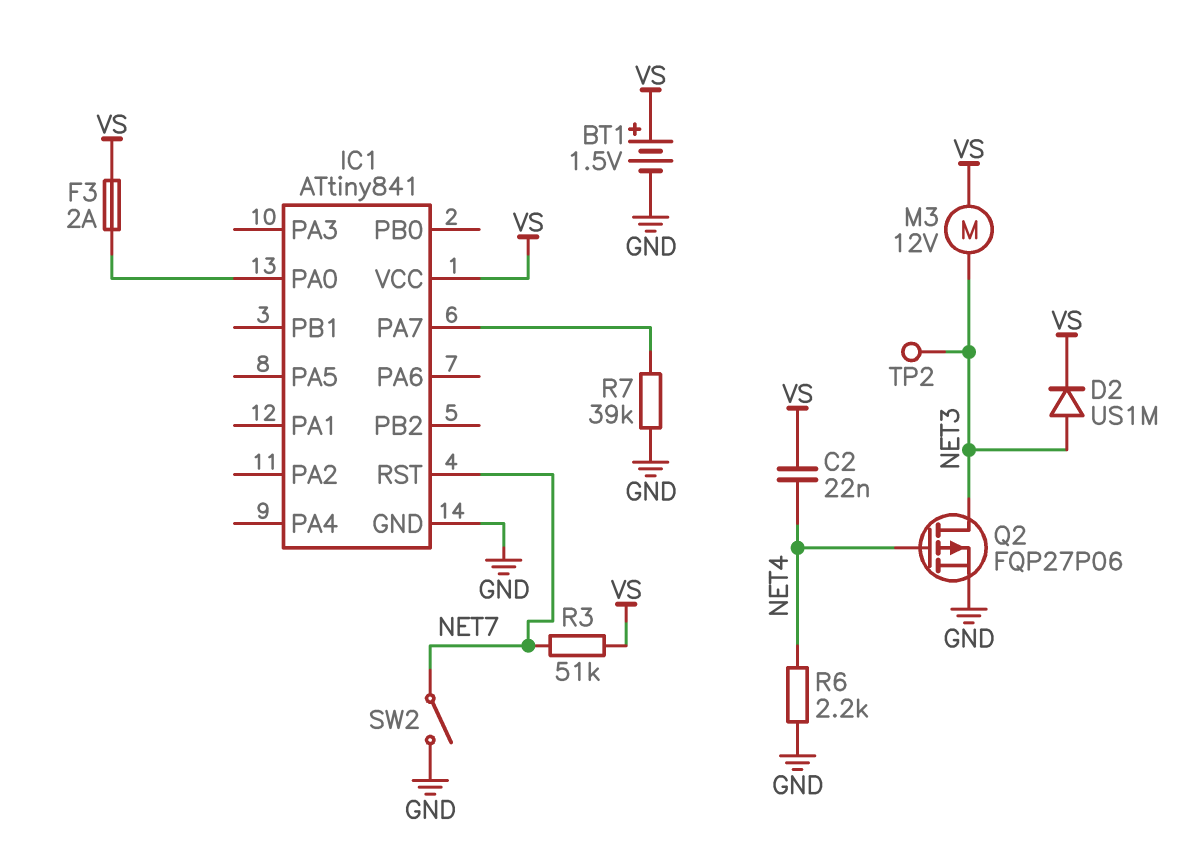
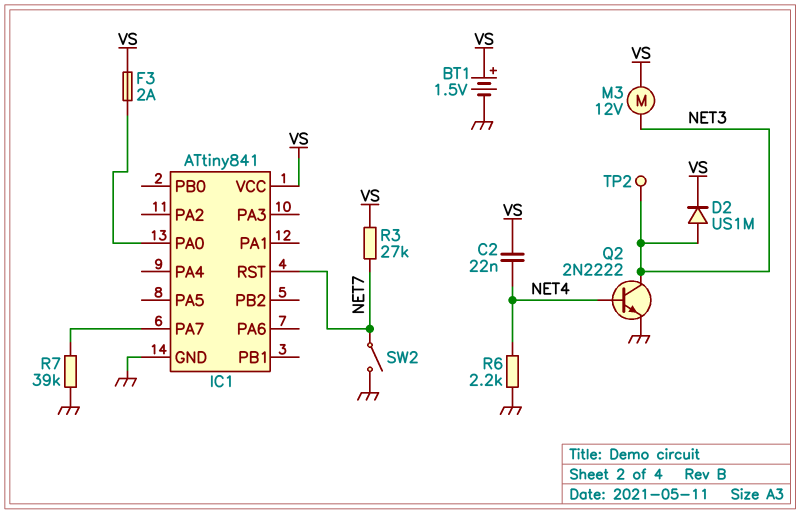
Q2: PMOS FQP27P06 (G NET4, D NET3, S GND) -> NPN 2N2222 (B NET4, C NET3, E GND)
R3: 51k (NET7, VS) -> 27k (NET7, VS)

